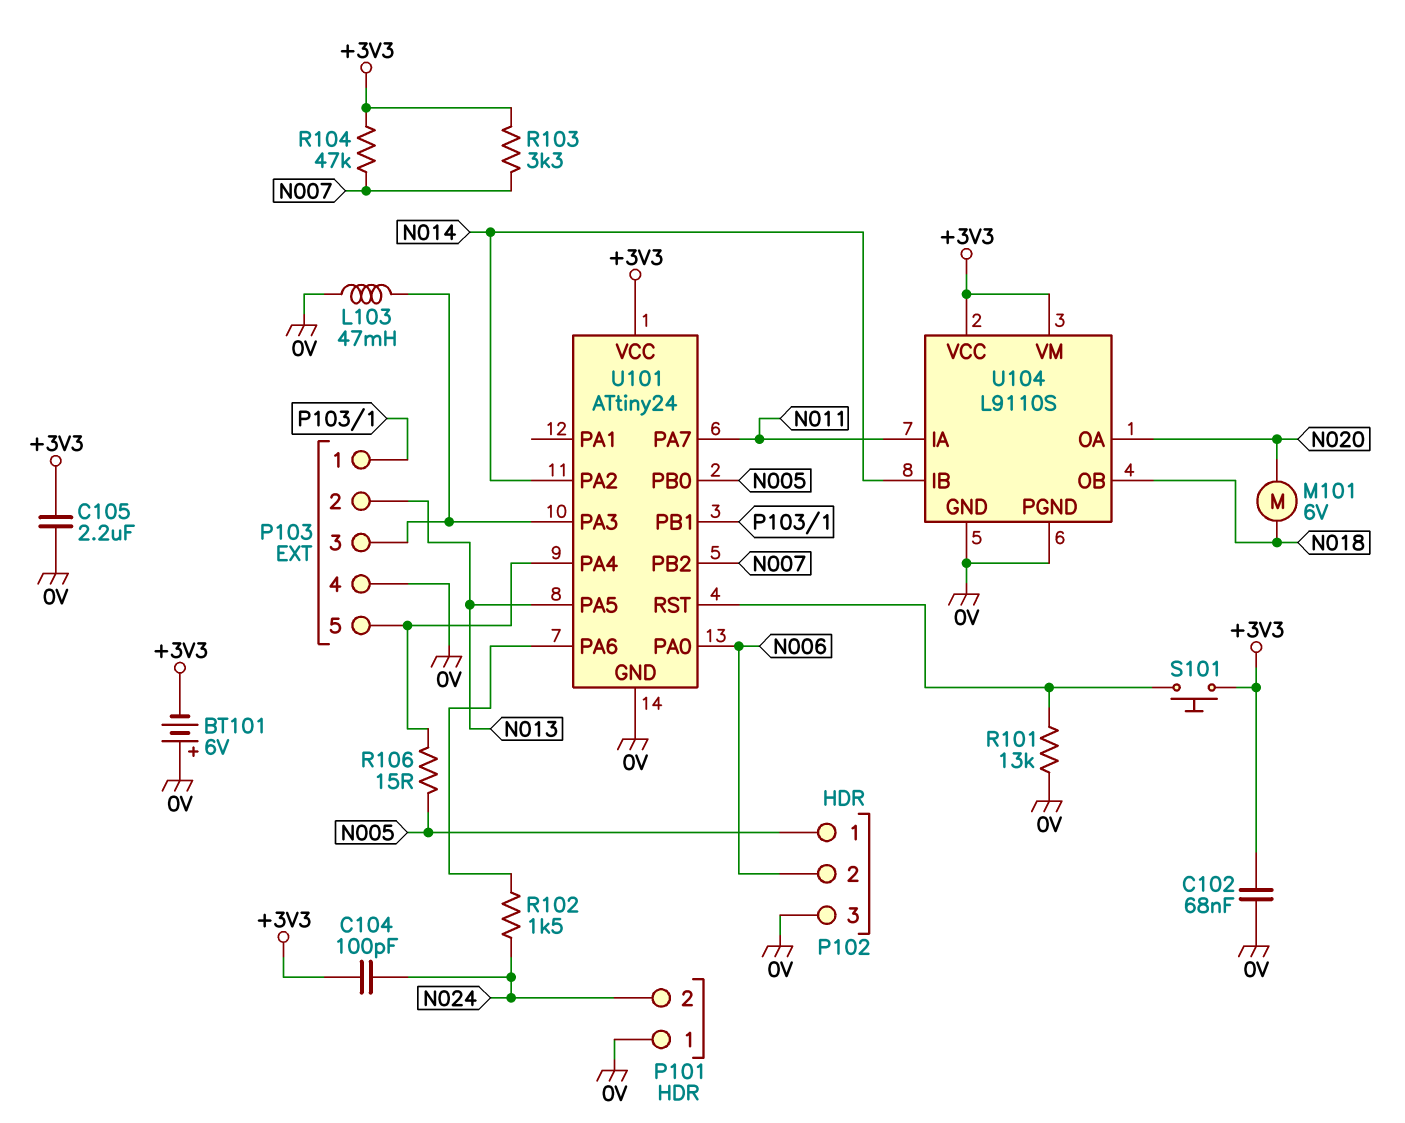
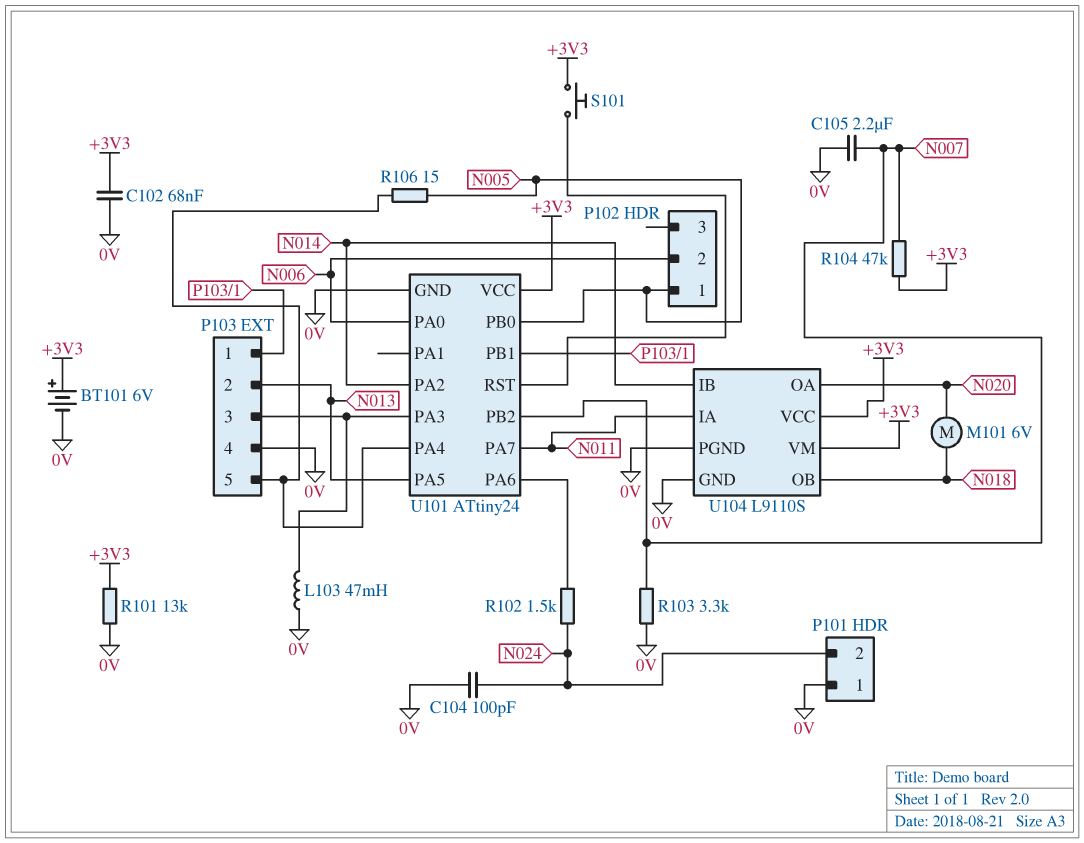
BT101: 6V (plus 0V, minus +3V3) -> 6V (plus +3V3, minus 0V)
C104: 100pF (+3V3, N024) -> 100pF (0V, N024)
C105: 2.2uF (+3V3, 0V) -> 2.2uF (0V, N007)
P102 pin 3: 0V -> none
R101: 13k (0V, U101/RST) -> 13k (+3V3, 0V)
R103: 3.3k (+3V3, N007) -> 3.3k (0V, N007)

